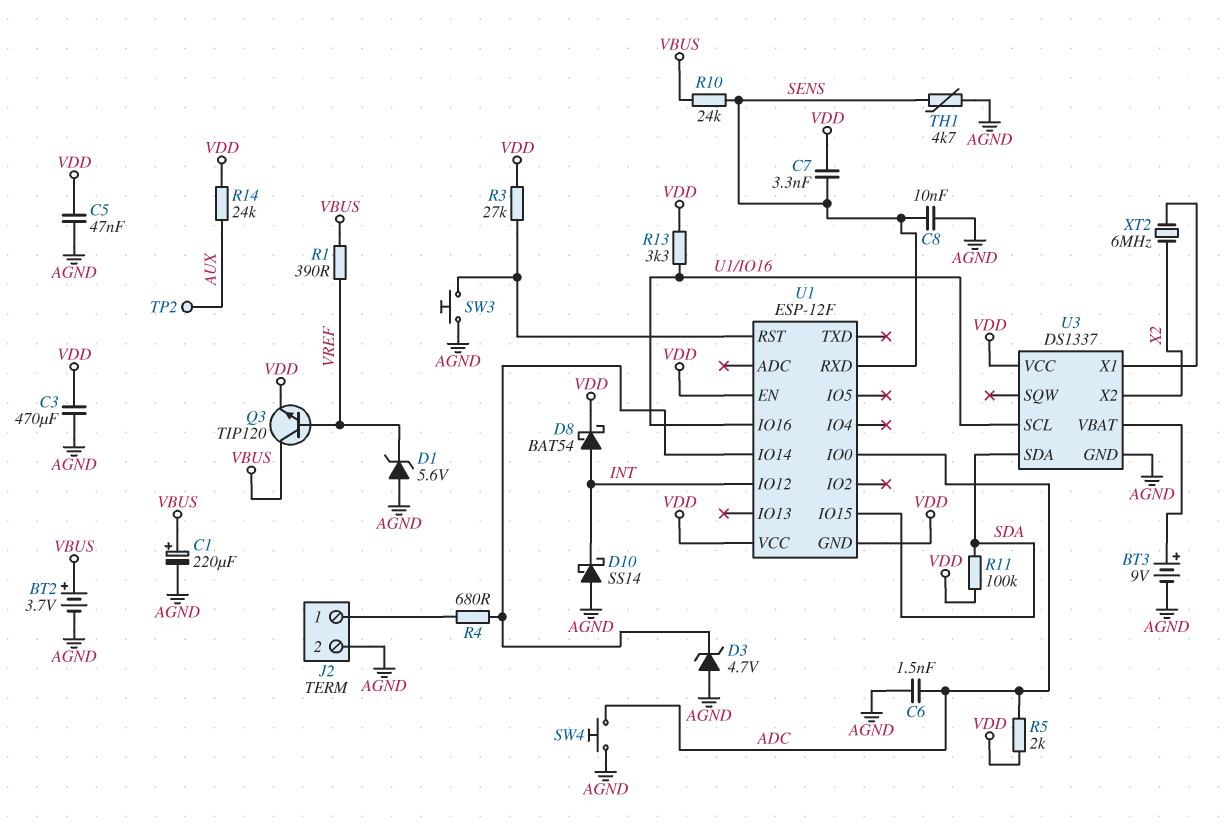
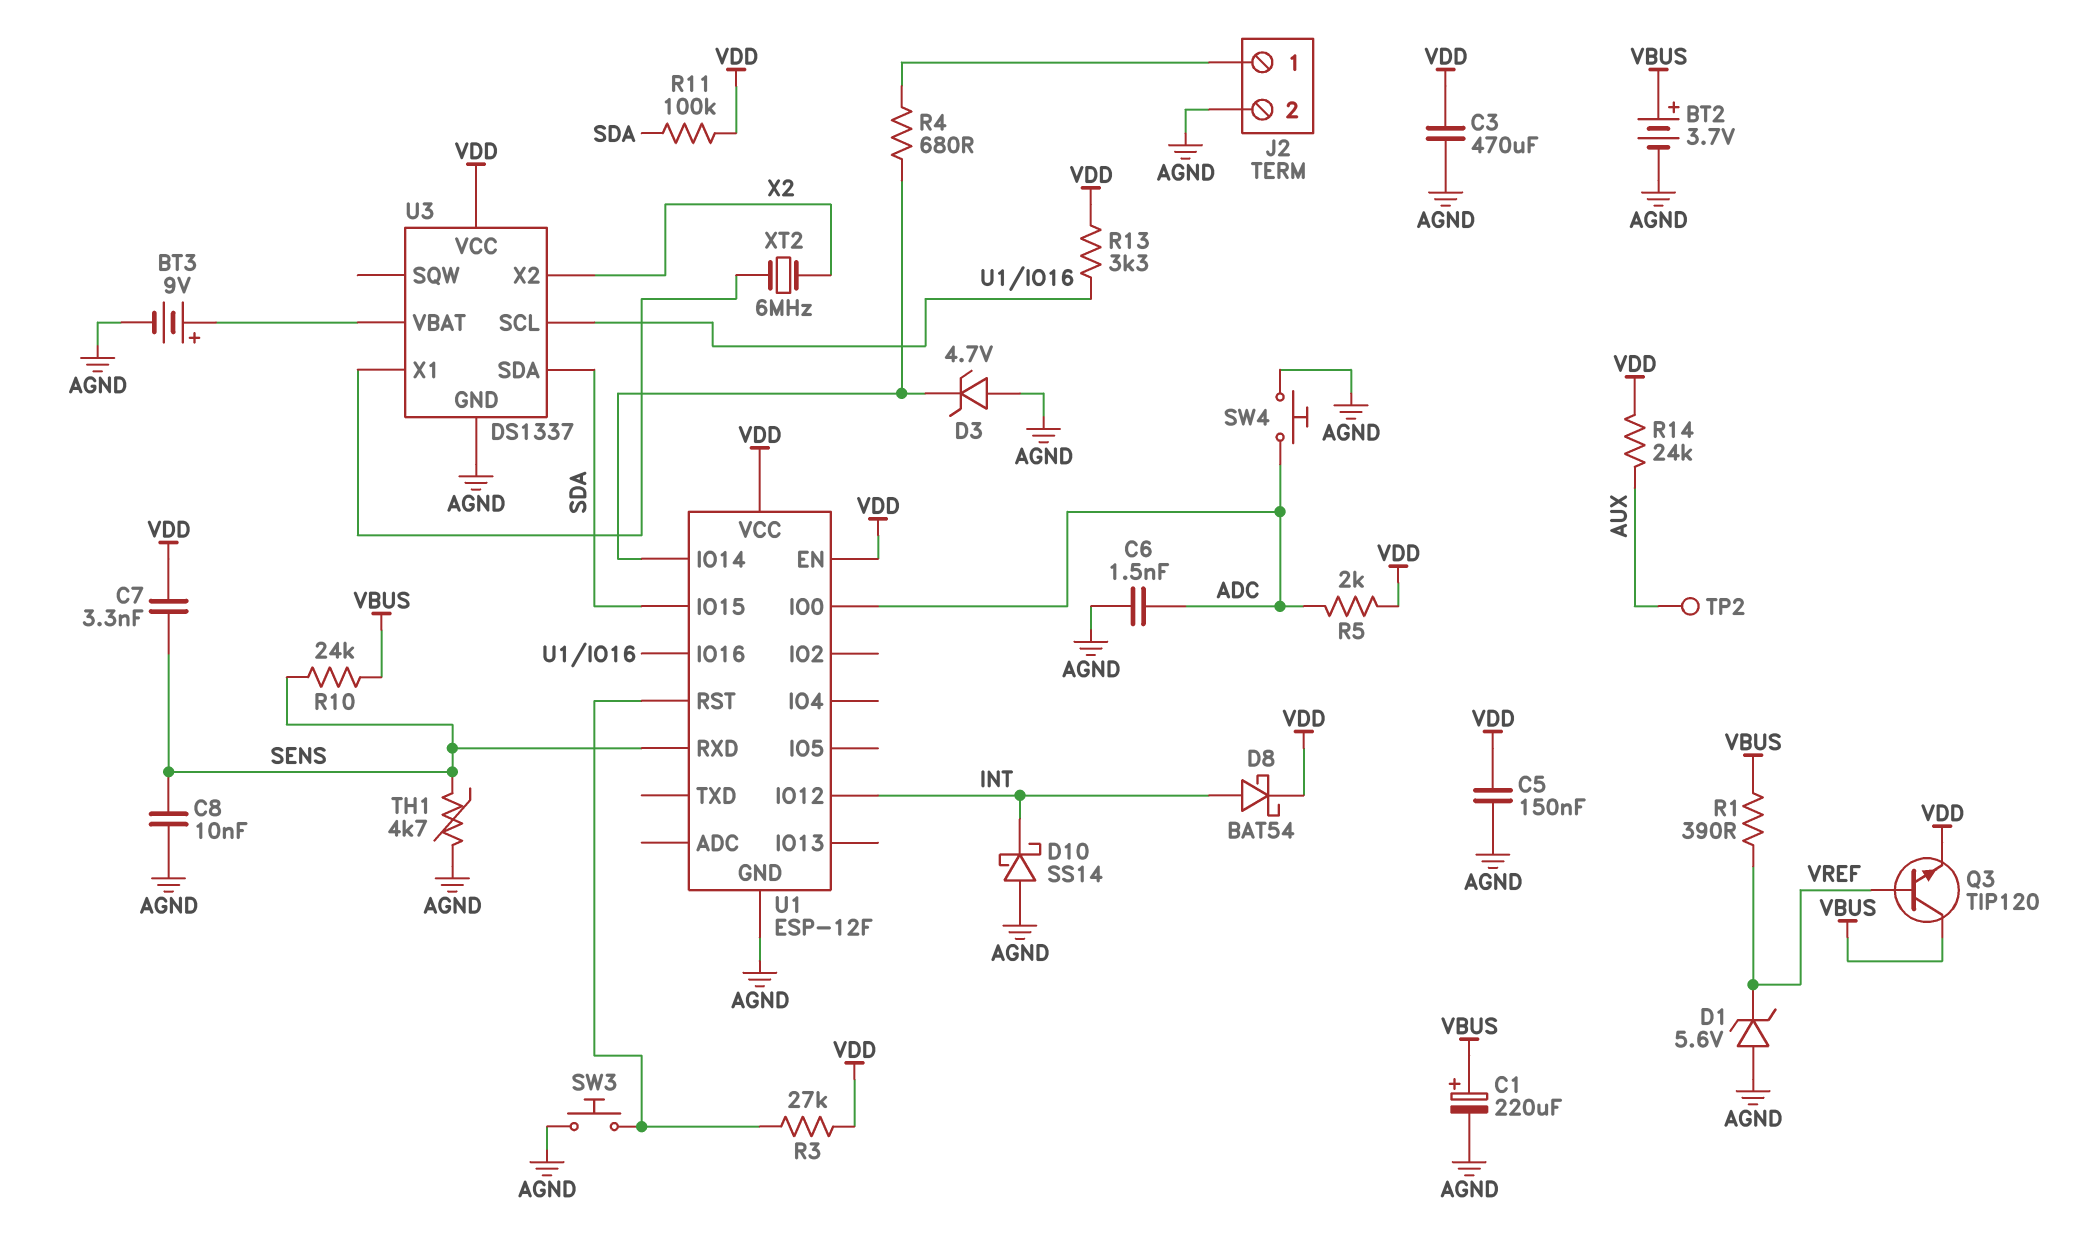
C5: 47nF (AGND, VDD) -> 150nF (AGND, VDD)
U1 pin GND: VDD -> AGND

